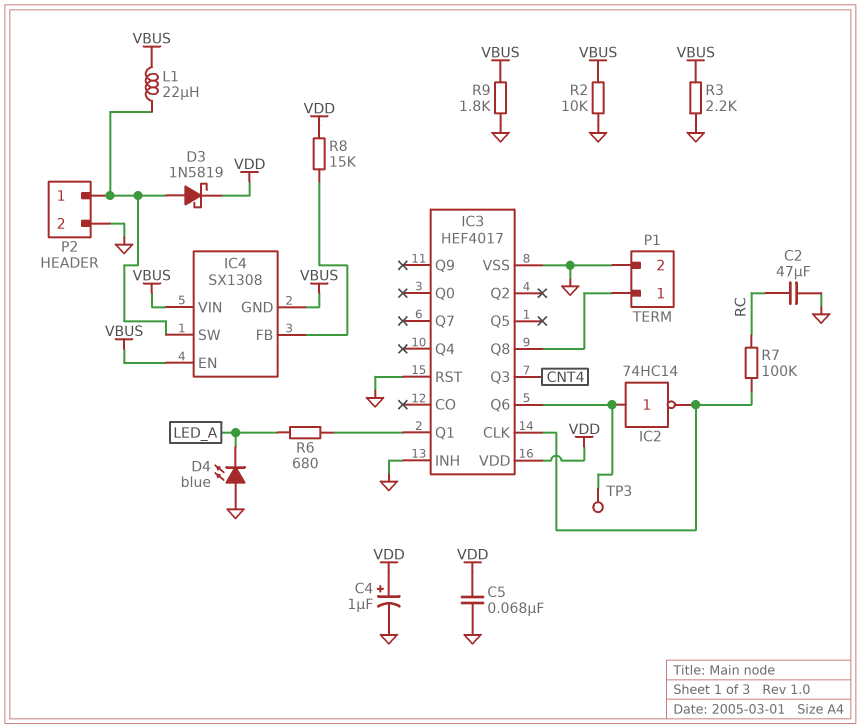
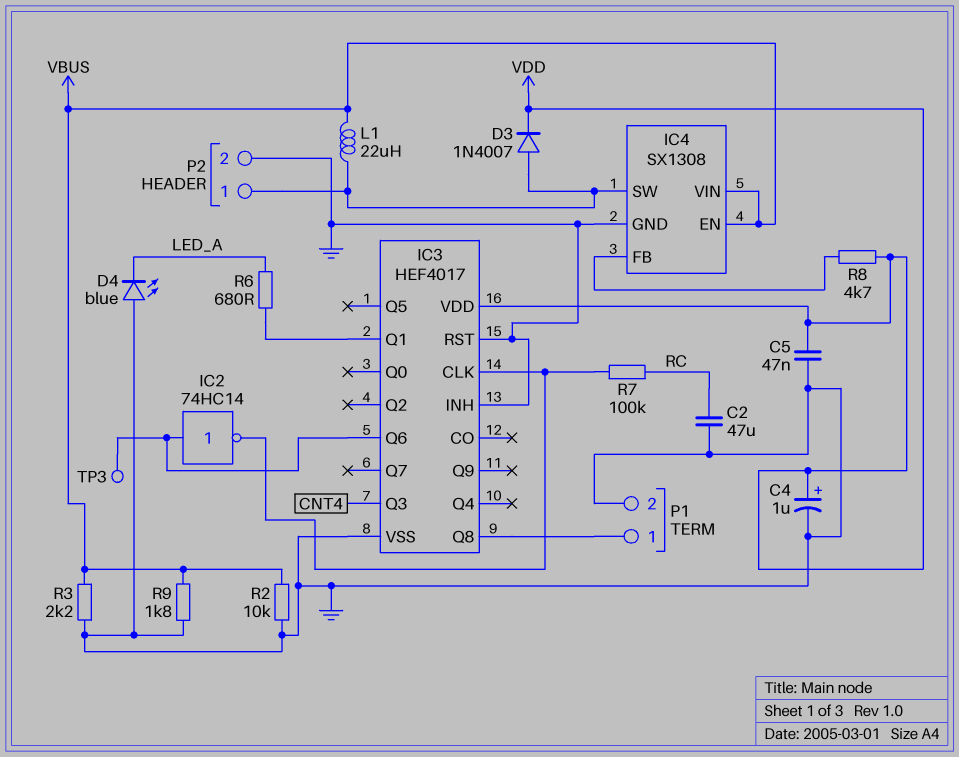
C5: 68nF (GND, VDD) -> 47nF (GND, VDD)
D3: schottky 1N5819 (A IC4/SW, K VDD) -> diode 1N4007 (A IC4/SW, K VDD)
IC4 pin GND: VBUS -> GND
R8: 15k (IC4/FB, VDD) -> 4.7k (IC4/FB, VDD)

